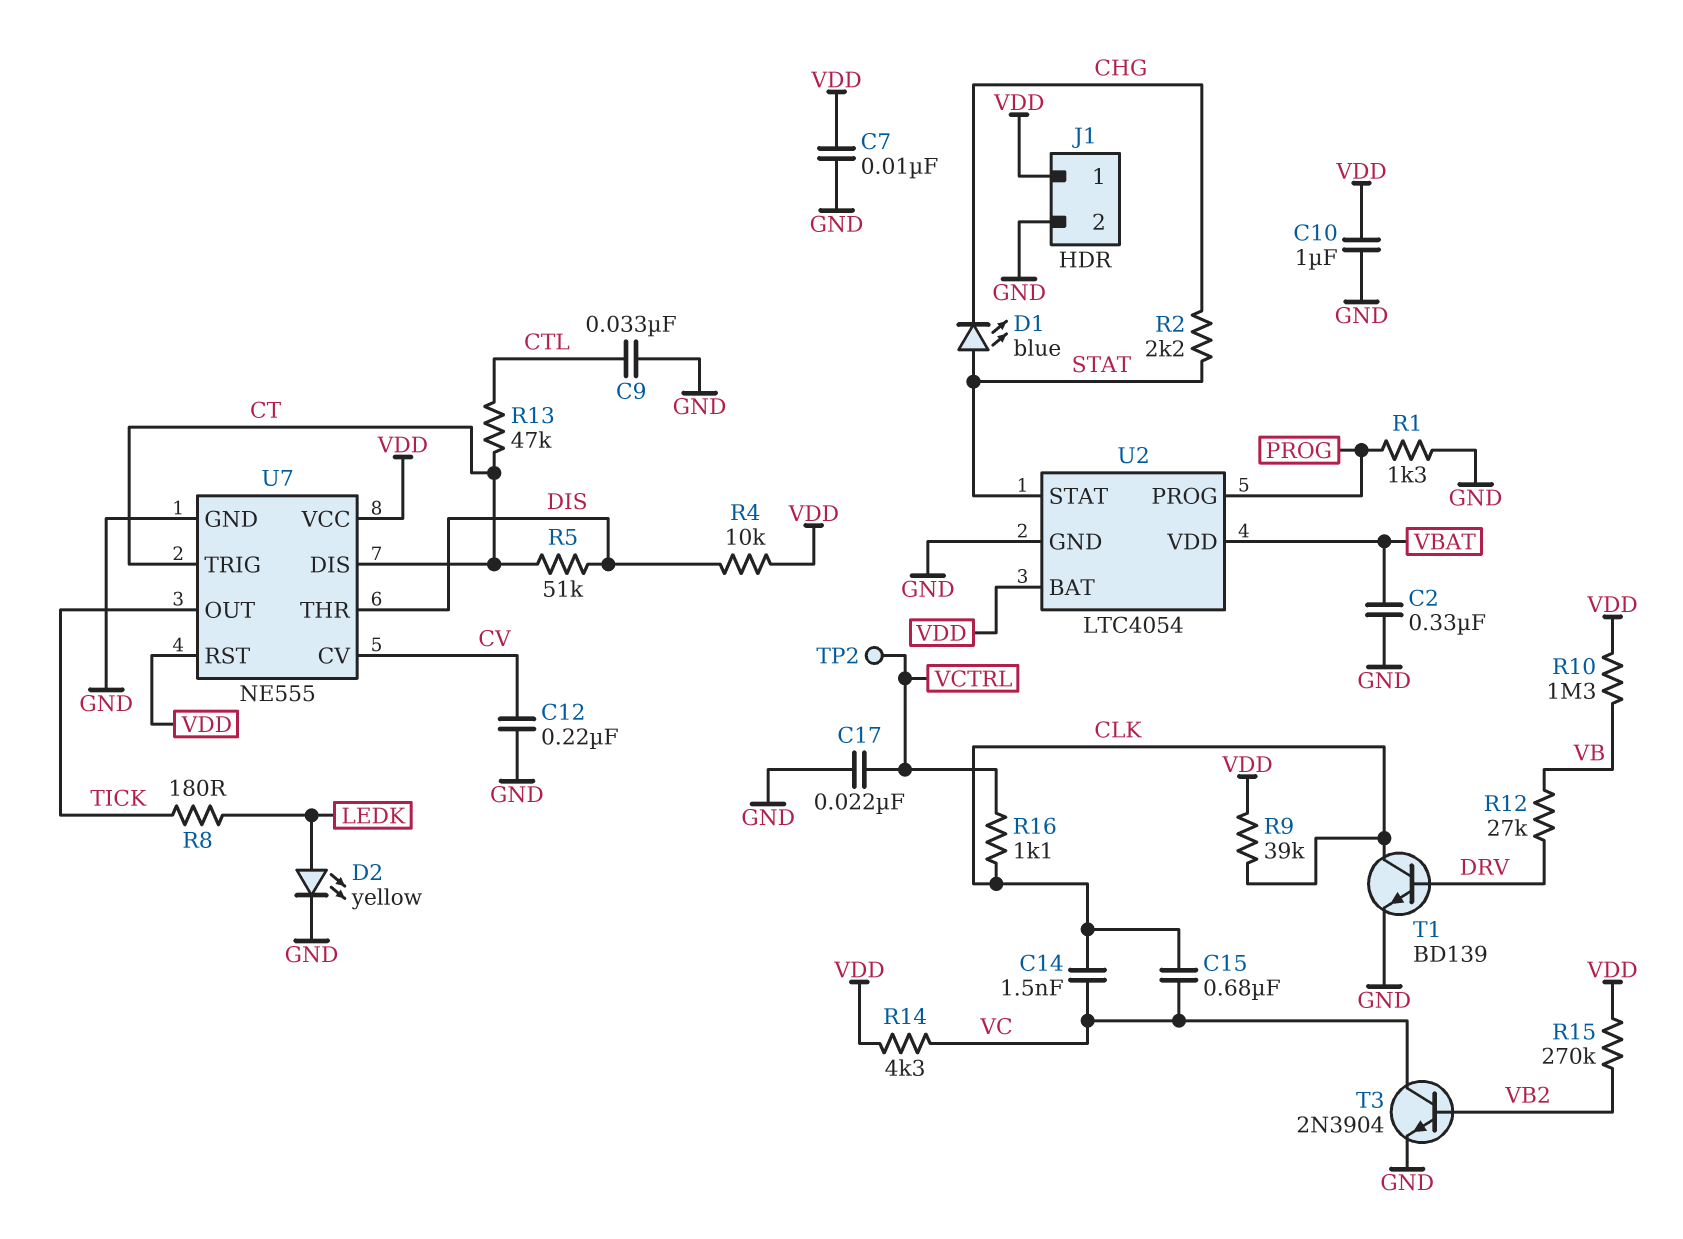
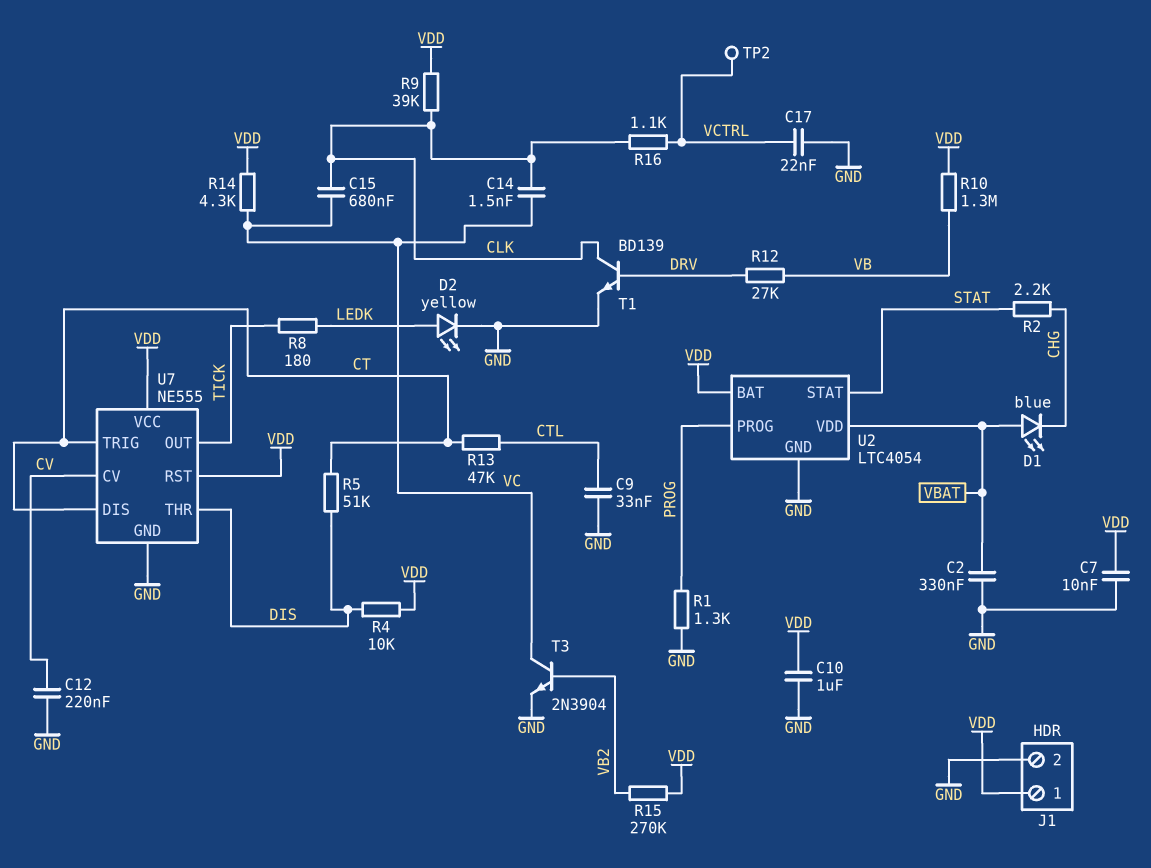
D1: LED blue (A STAT, K CHG) -> LED blue (A VBAT, K CHG)

